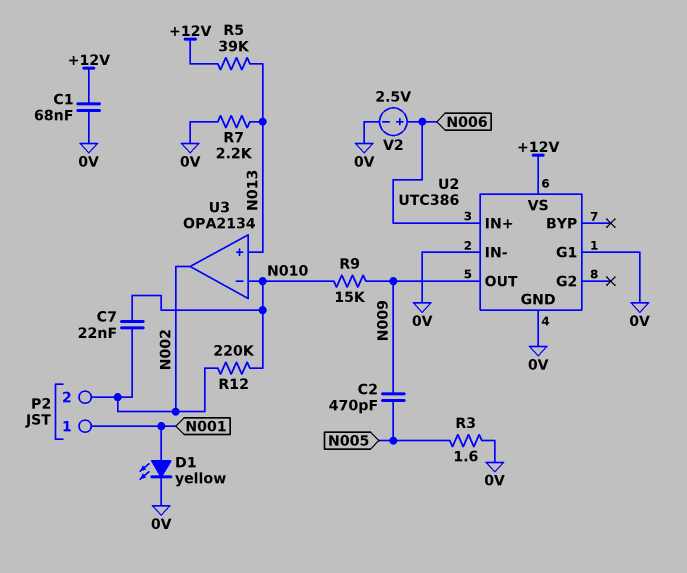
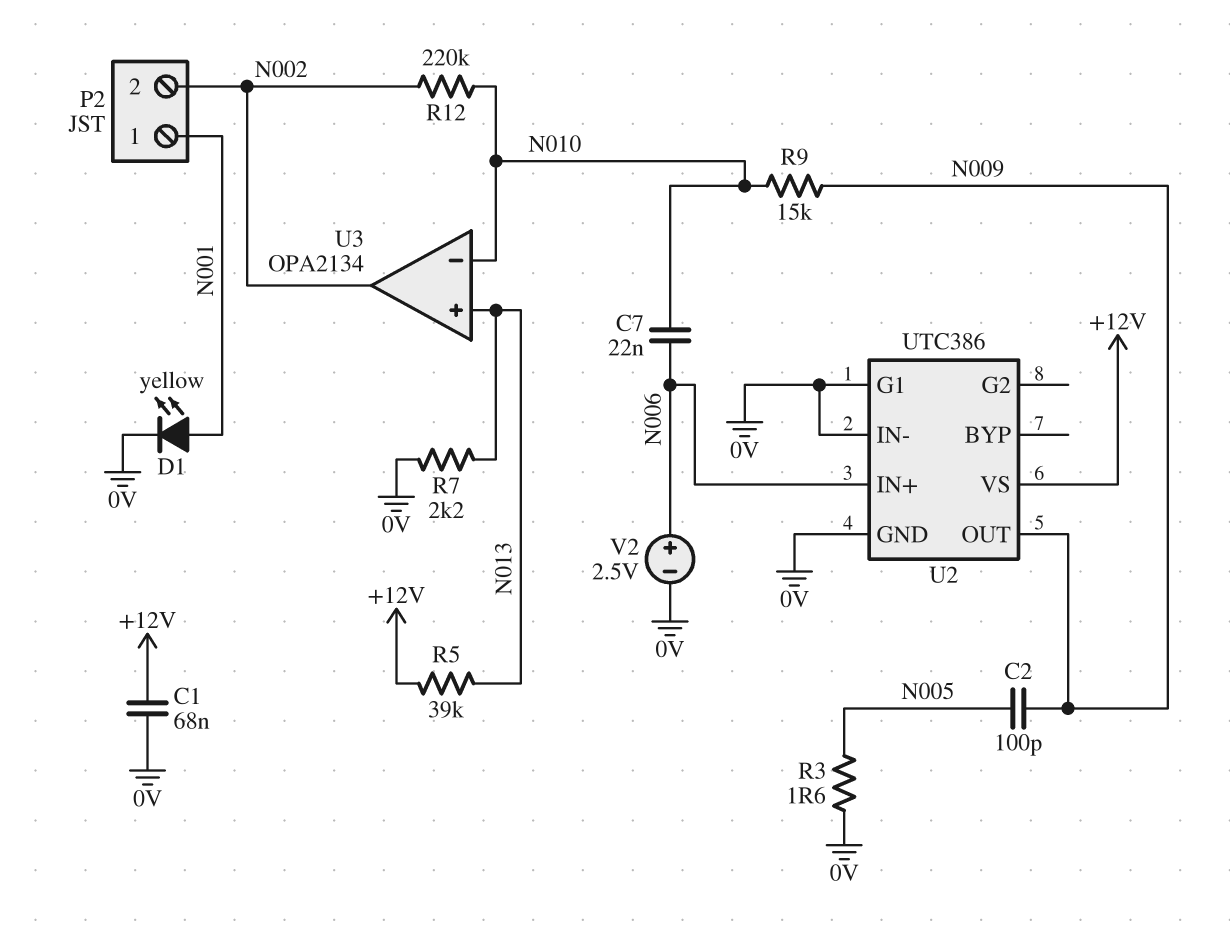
C2: 470pF (N005, N009) -> 100pF (N005, N009)
C7: 22nF (N002, N010) -> 22nF (N006, N010)

